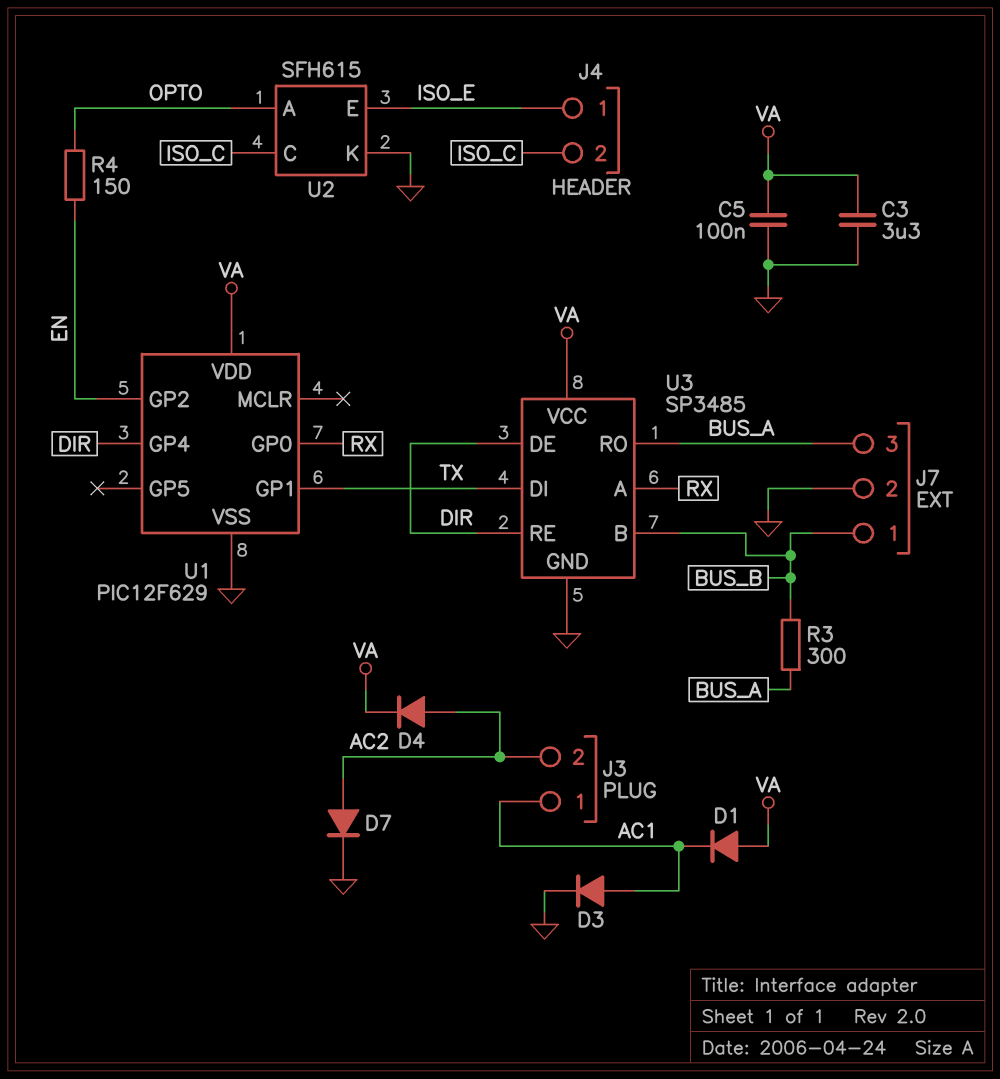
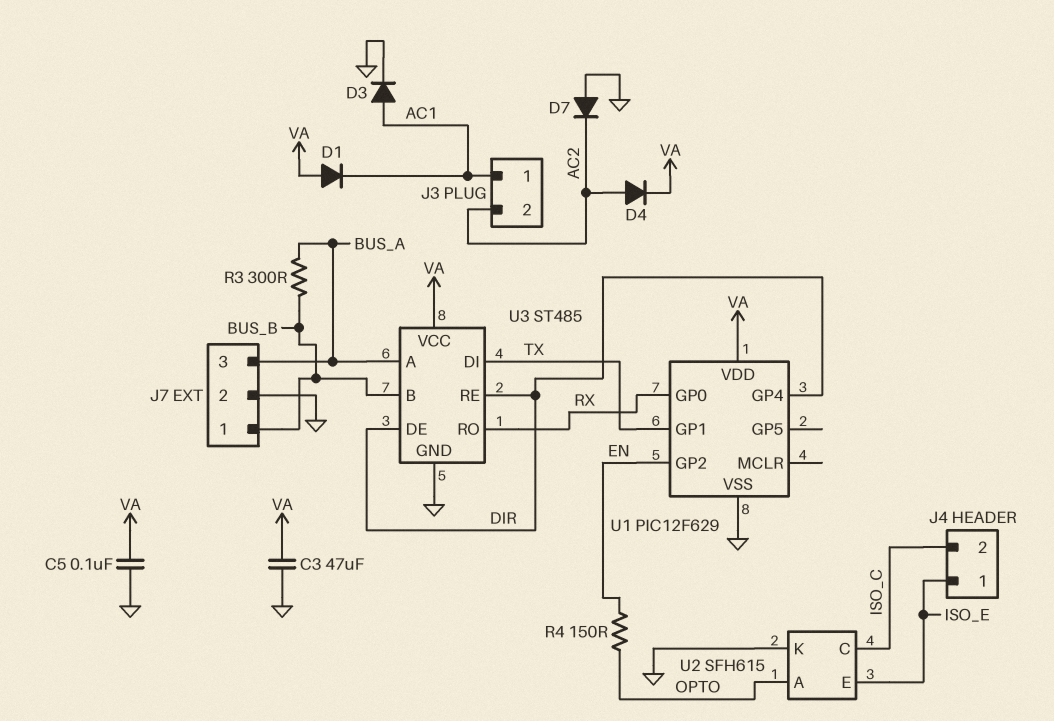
C3: 3.3uF (GND, VA) -> 47uF (GND, VA)
D7: diode (A AC2, K GND) -> diode (A GND, K AC2)
U3: SP3485 -> ST485
U3 pin A: RX -> BUS_A
U3 pin RO: BUS_A -> RX

